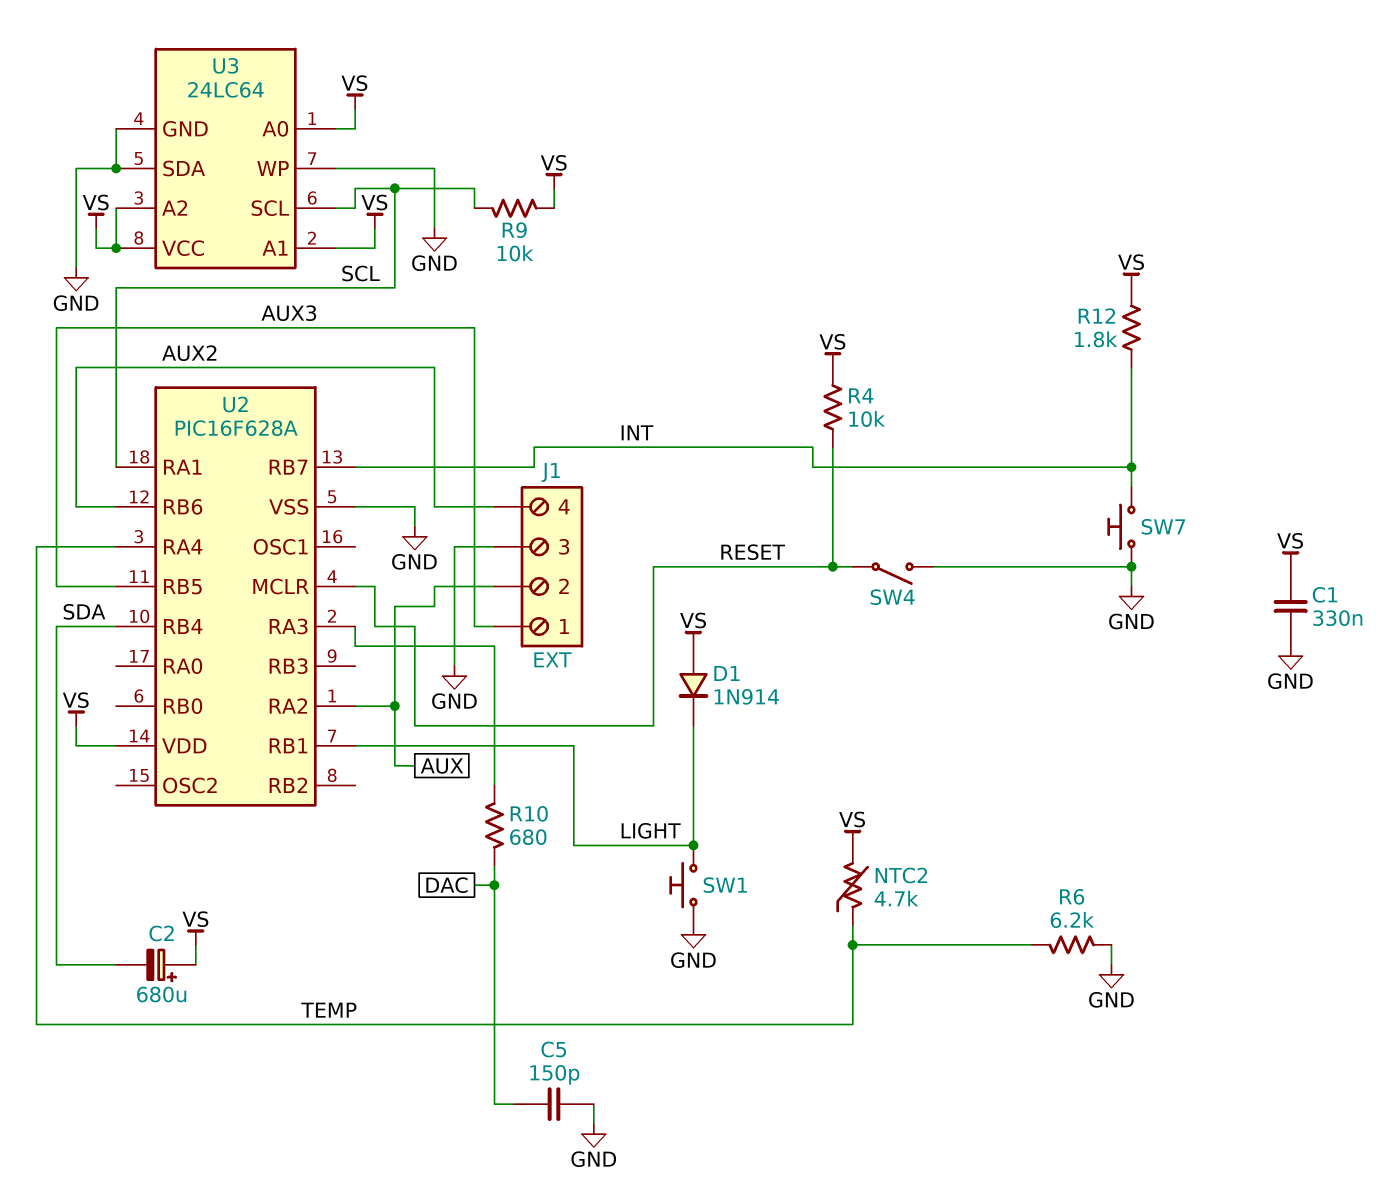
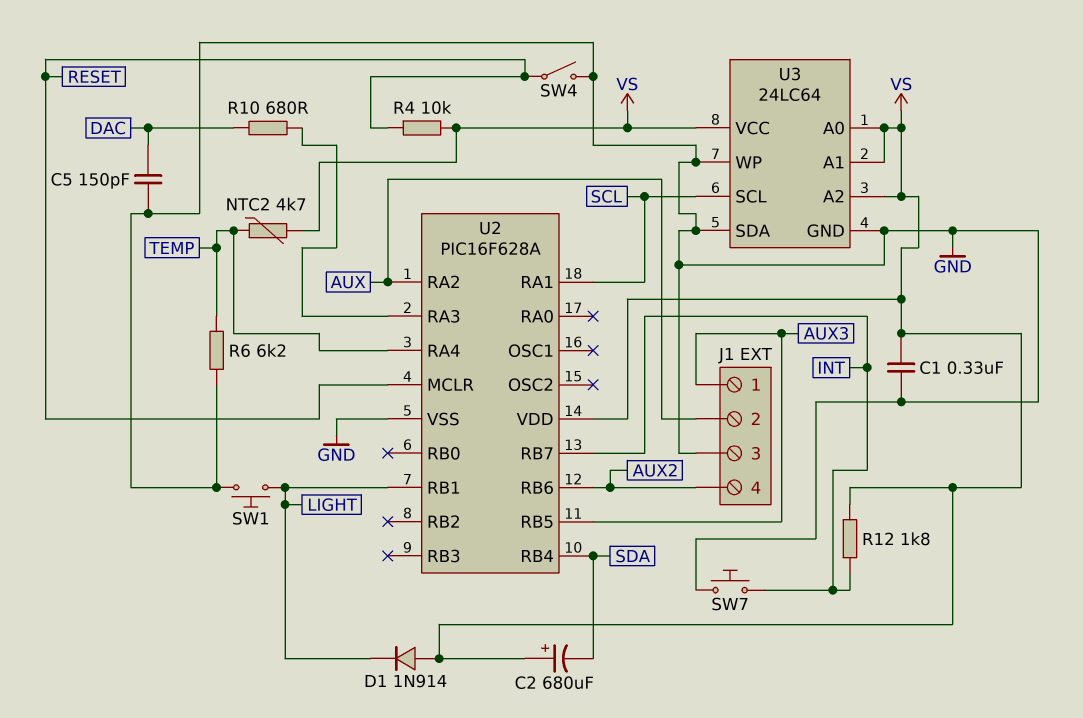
R9: 10k (SCL, VS) -> none

